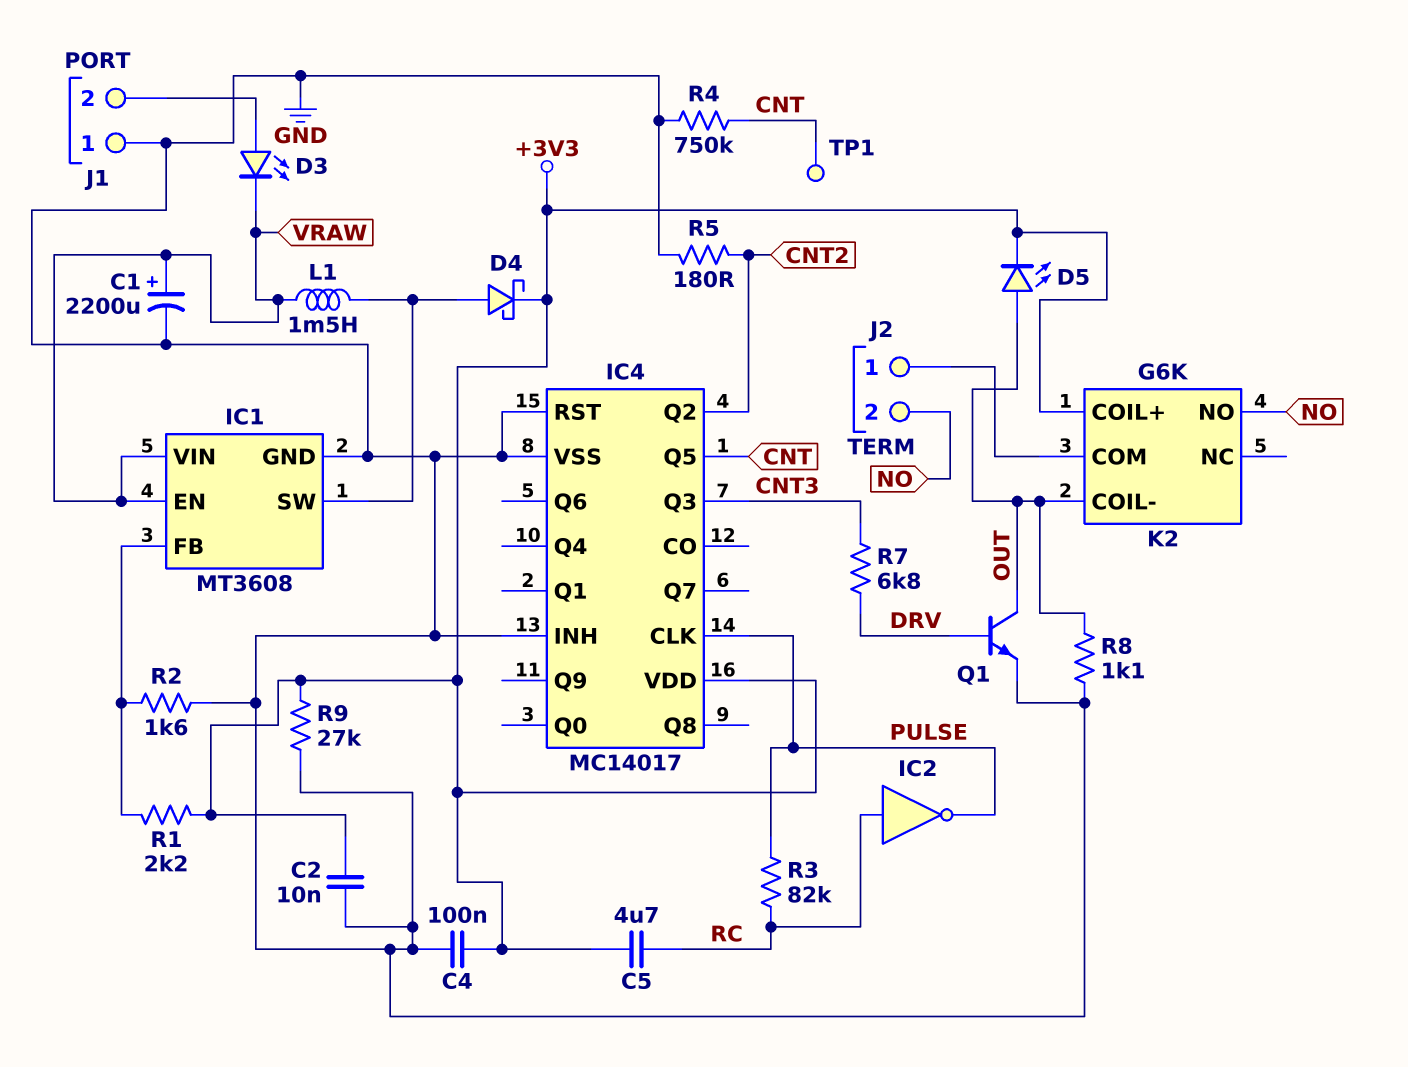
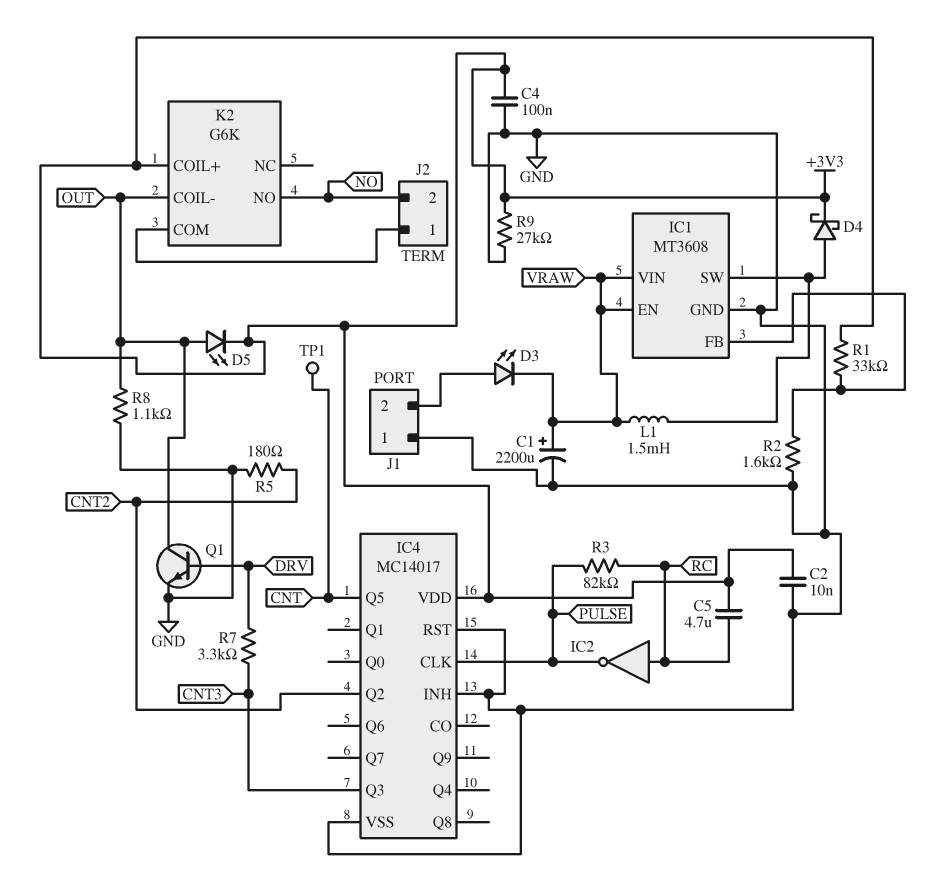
R1: 2.2k (+3V3, IC1/FB) -> 33k (+3V3, IC1/FB)
R4: 750k (CNT, GND) -> none
R7: 6.8k (CNT3, DRV) -> 3.3k (CNT3, DRV)

